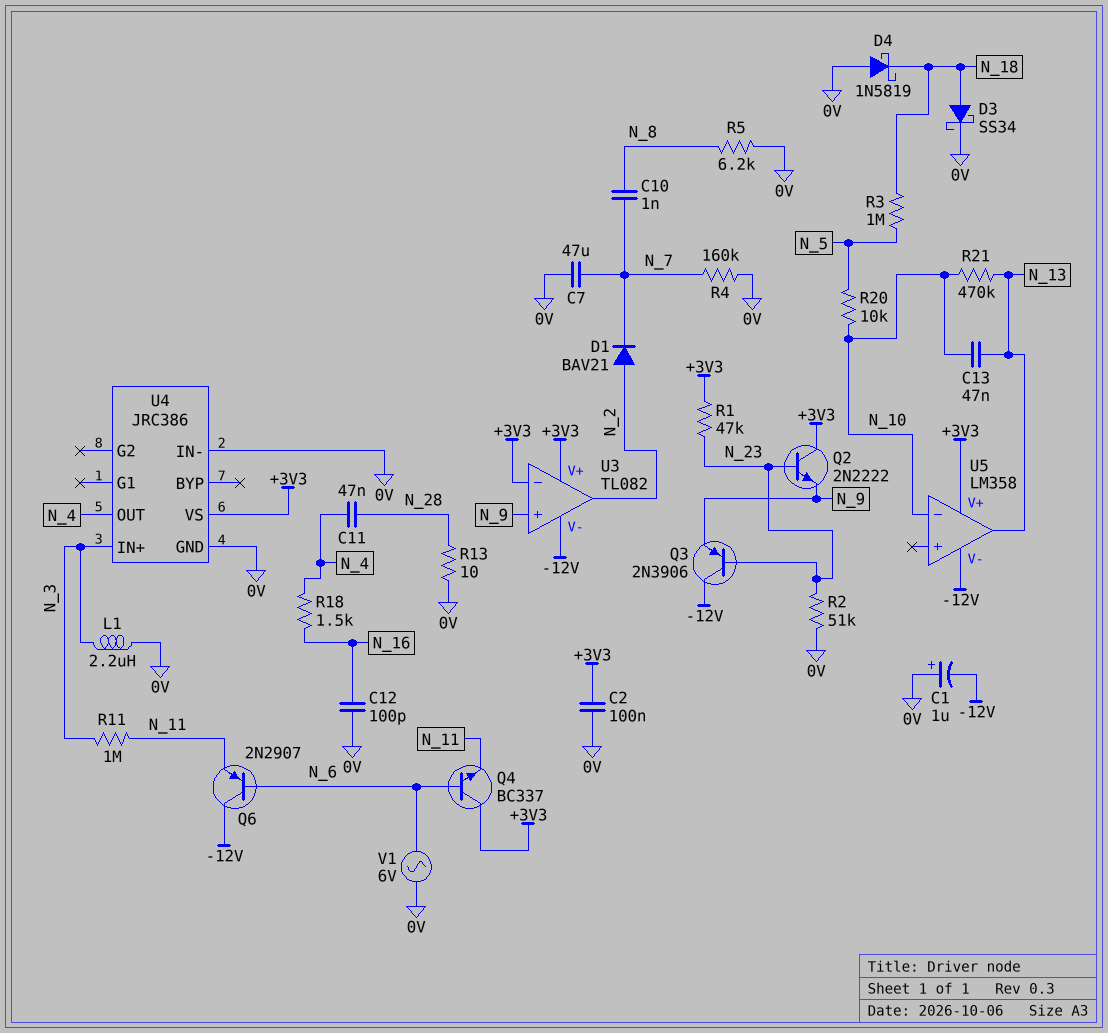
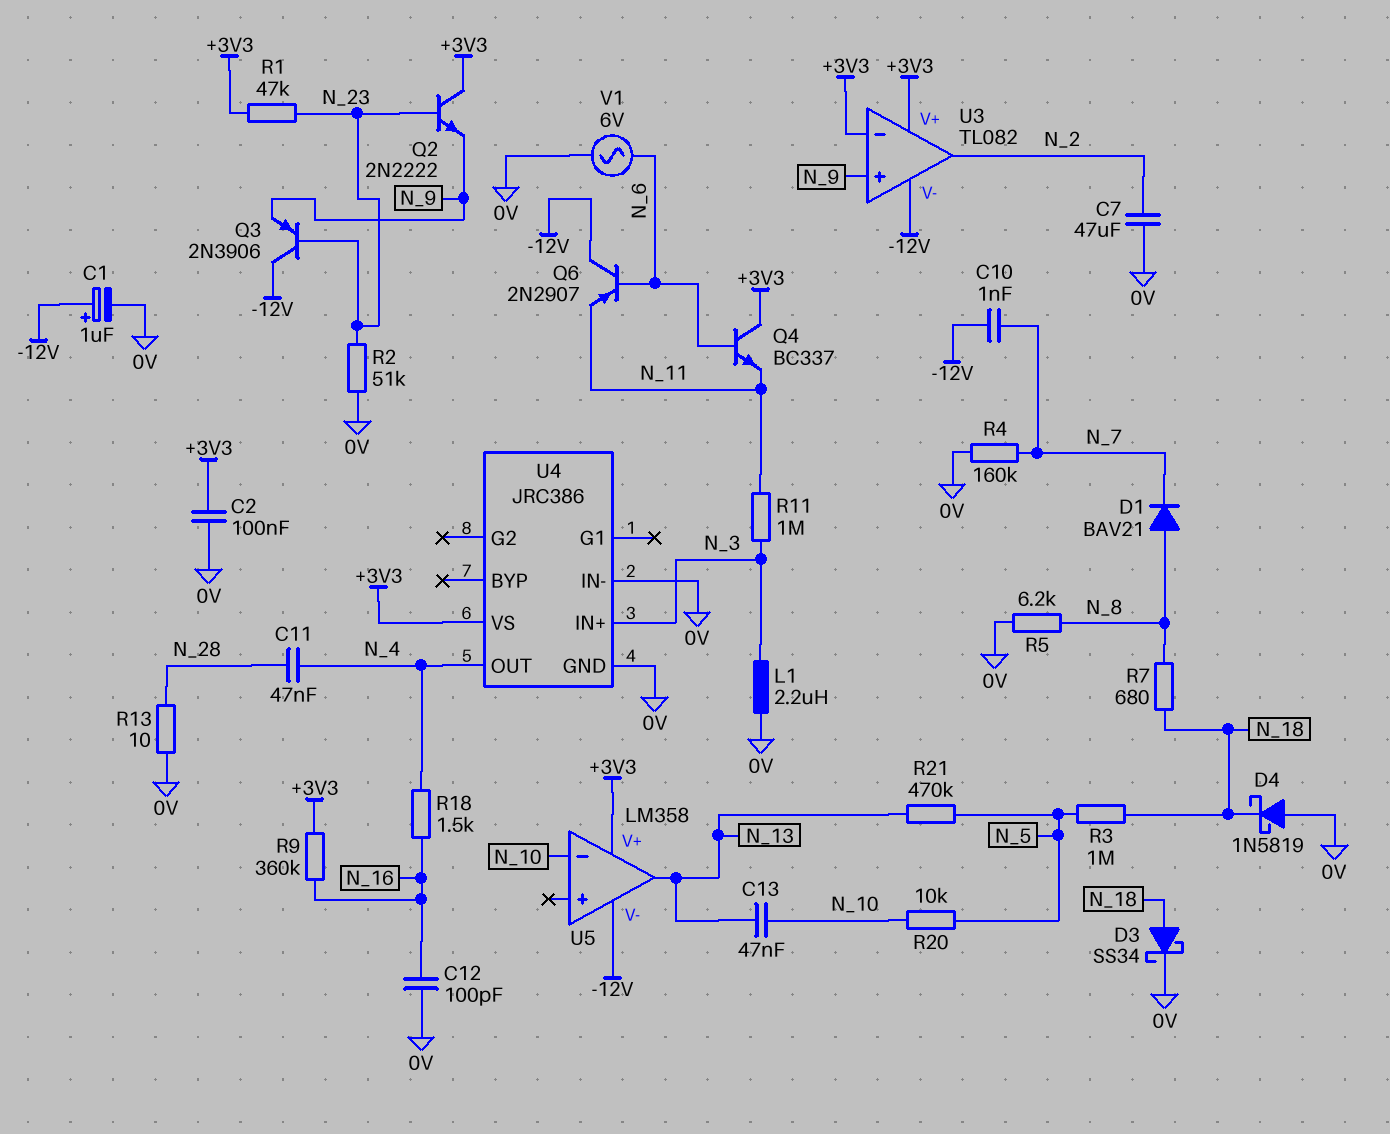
C1: 1uF (plus 0V, minus -12V) -> 1uF (plus -12V, minus 0V)
C7: 47uF (0V, N_7) -> 47uF (0V, N_2)
C10: 1nF (N_7, N_8) -> 1nF (-12V, N_7)
D1: diode BAV21 (A N_2, K N_7) -> diode BAV21 (A N_8, K N_7)
R7: none -> 680 (N_8, N_18)
R9: none -> 360k (+3V3, N_16)
R21: 470k (N_10, N_13) -> 470k (N_5, N_13)

